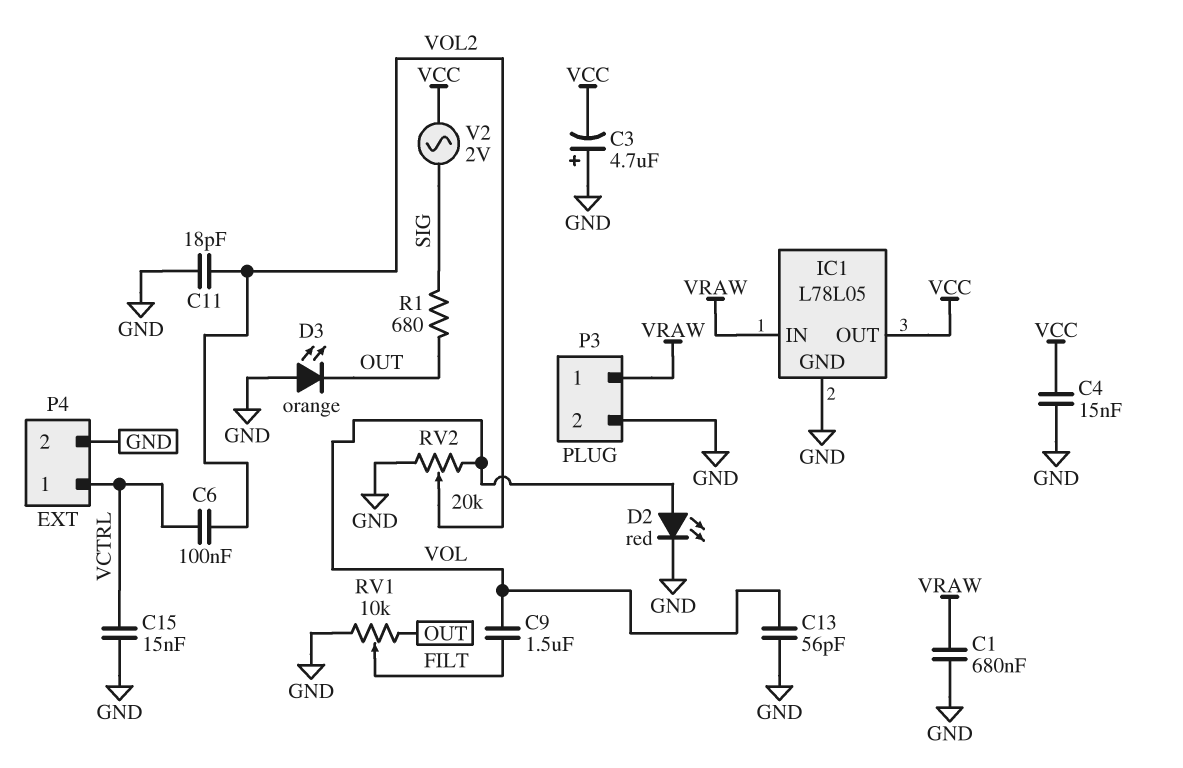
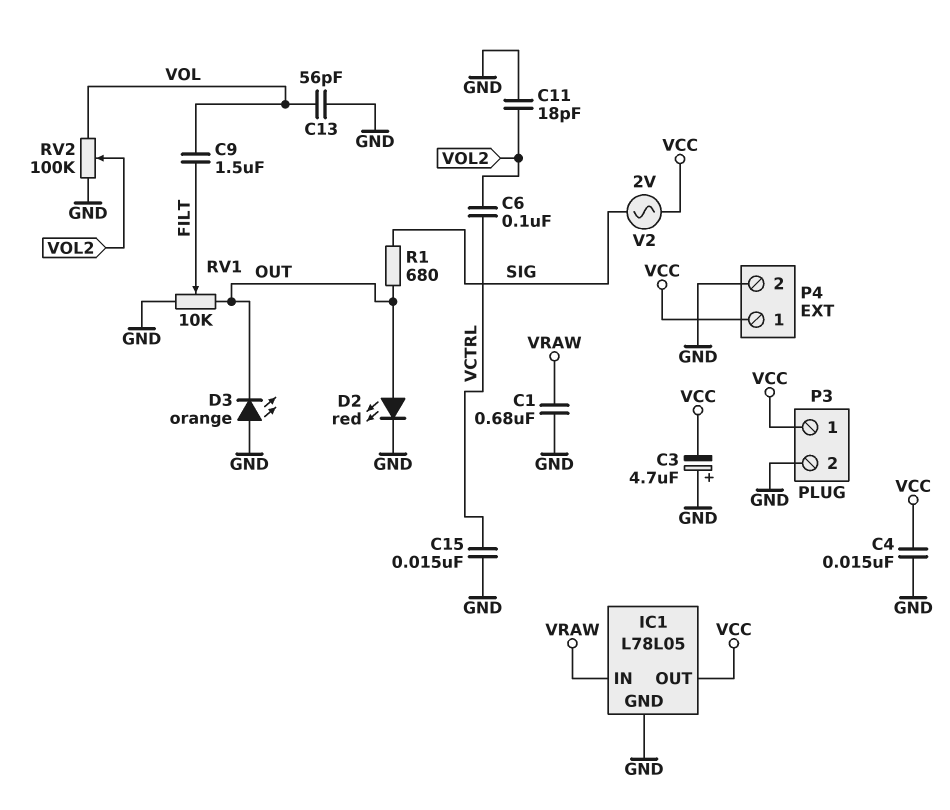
D2: LED red (A VOL, K GND) -> LED red (A OUT, K GND)
P3 pin 1: VRAW -> VCC
P4 pin 1: VCTRL -> VCC
RV2: 20k (GND, VOL, wiper VOL2) -> 100k (GND, VOL, wiper VOL2)

